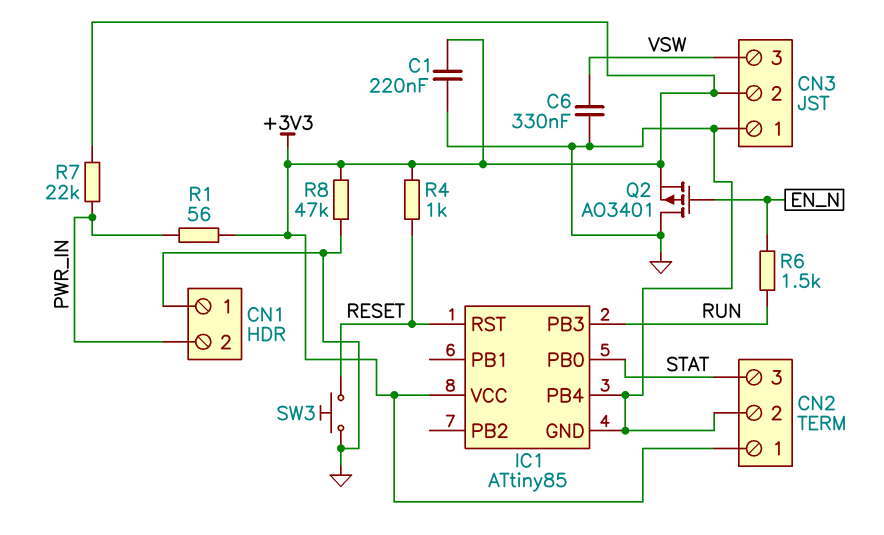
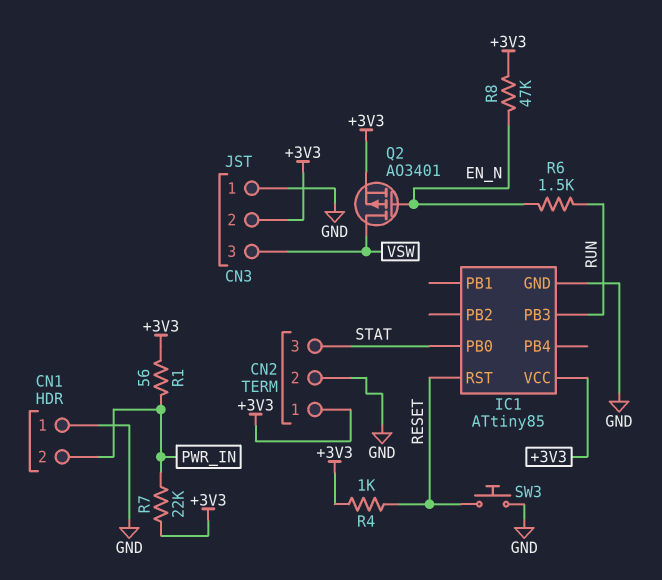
C1: 220nF (+3V3, GND) -> none
C6: 330nF (GND, VSW) -> none
IC1 pin PB4: GND -> none
Q2: PMOS AO3401 (G EN_N, D GND, S +3V3) -> PMOS AO3401 (G EN_N, D VSW, S +3V3)
R8: 47k (+3V3, GND) -> 47k (+3V3, EN_N)

